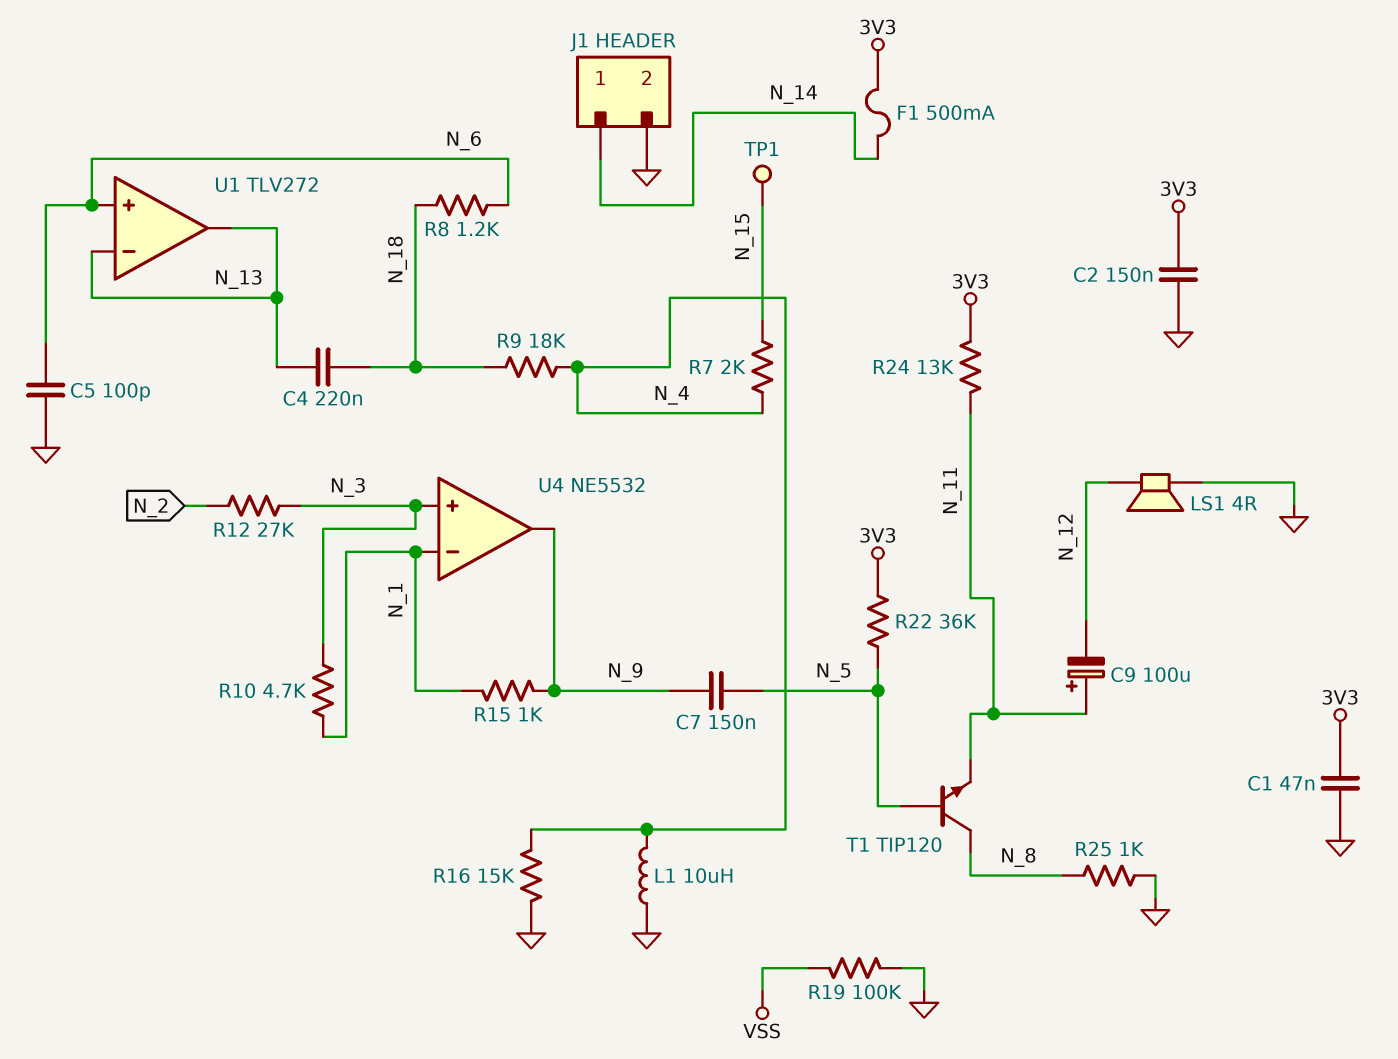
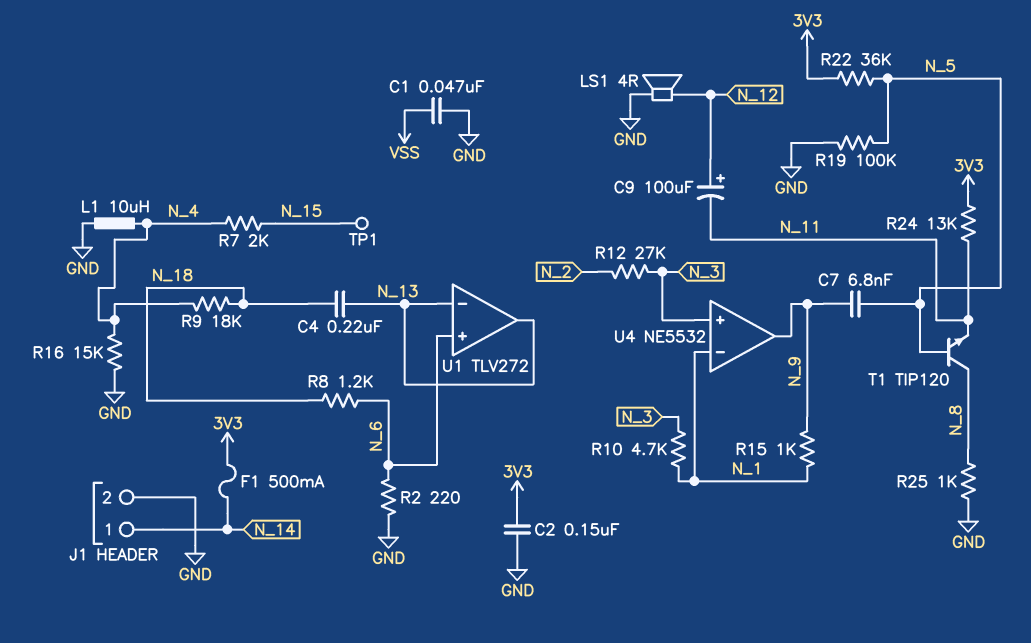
C1: 47nF (3V3, GND) -> 47nF (GND, VSS)
C5: 100pF (GND, N_6) -> none
C7: 150nF (N_5, N_9) -> 6.8nF (N_5, N_9)
C9: 100uF (plus N_11, minus N_12) -> 100uF (plus N_12, minus N_11)
R2: none -> 220 (GND, N_6)
R19: 100k (GND, VSS) -> 100k (GND, N_5)

